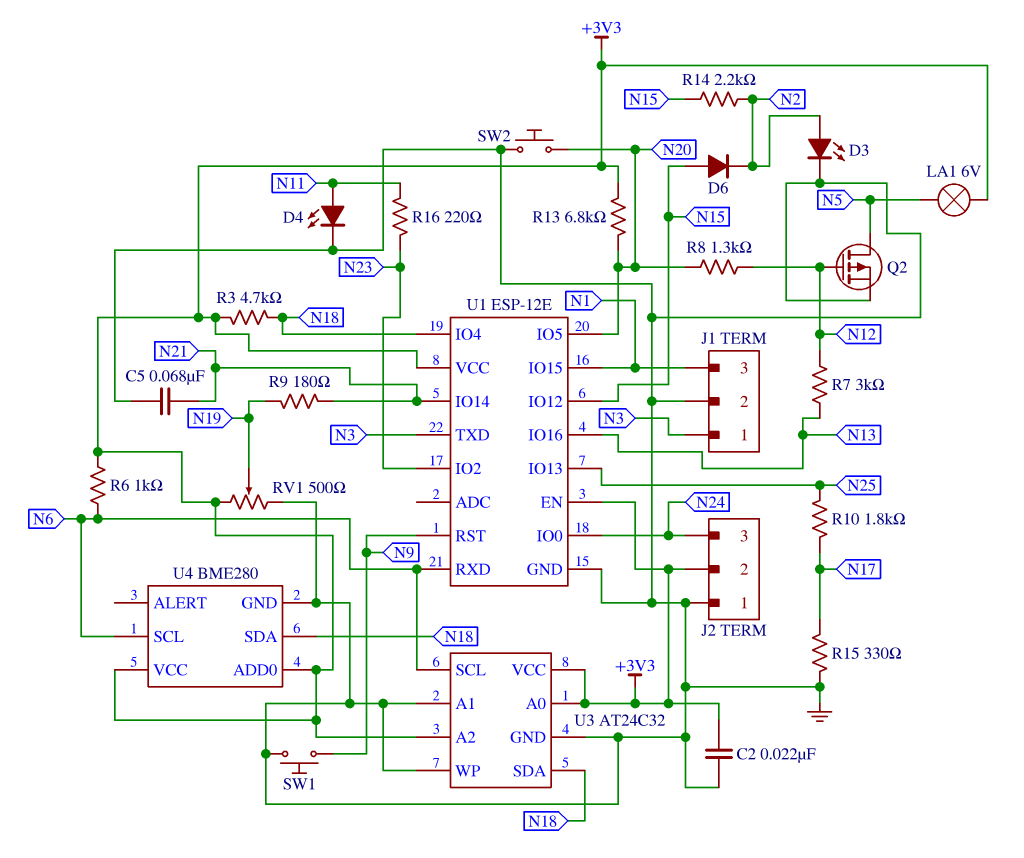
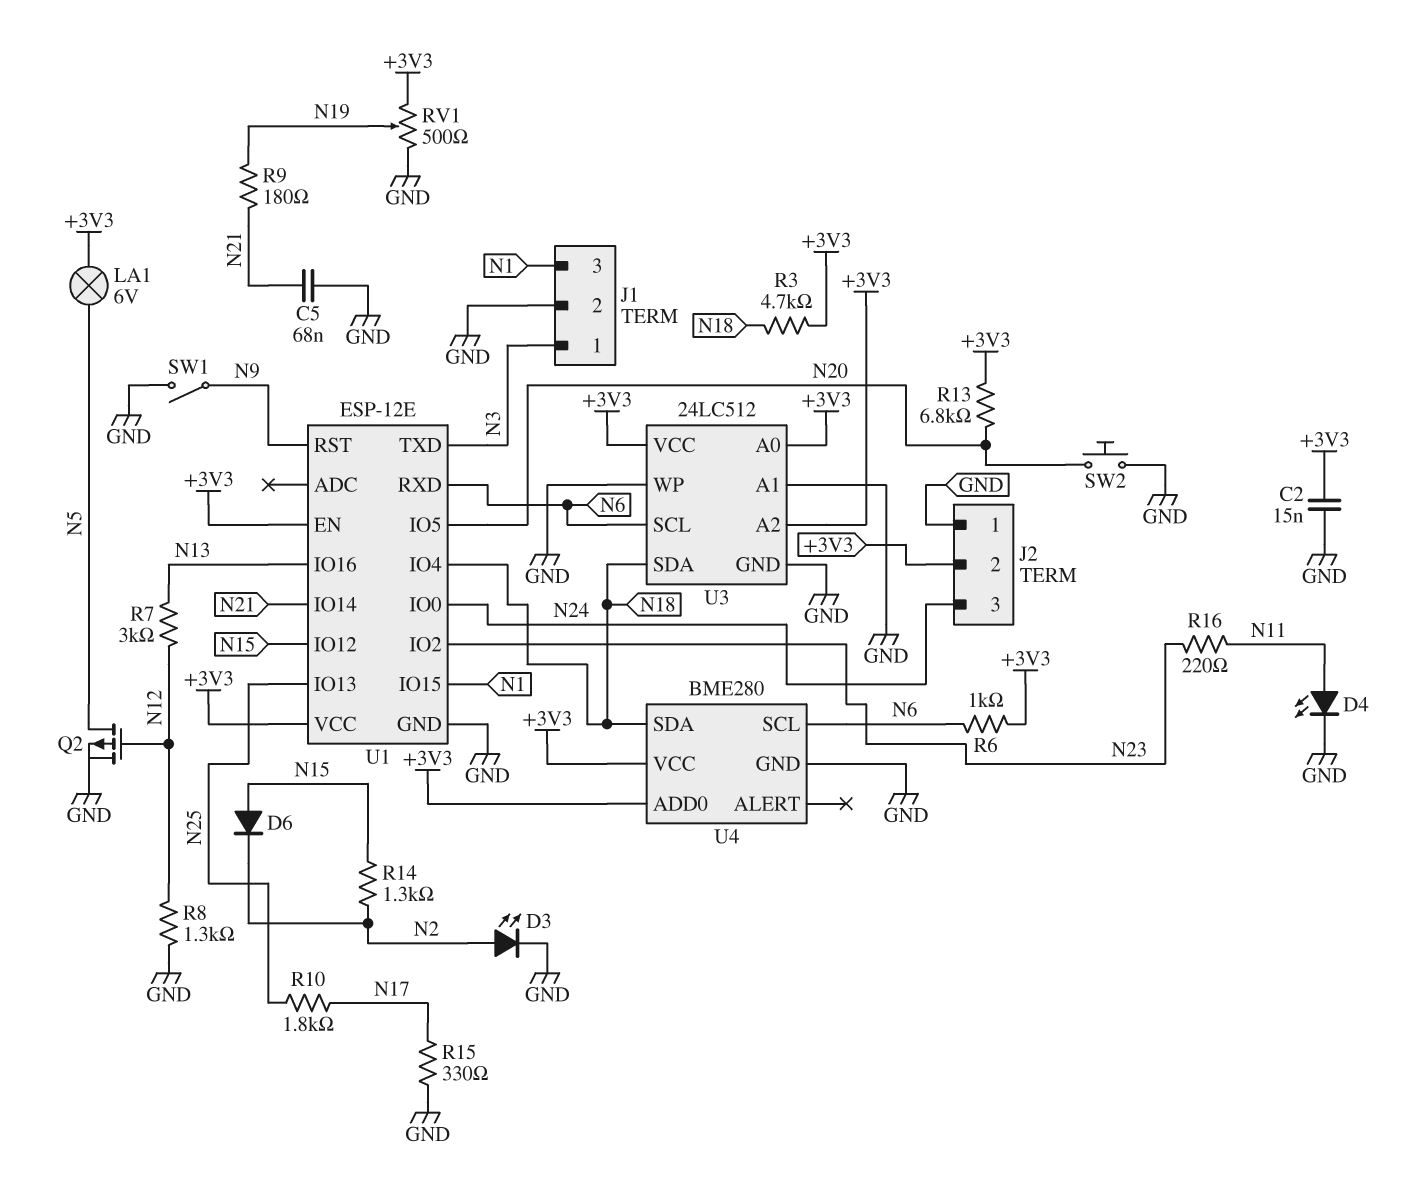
C2: 22nF (+3V3, GND) -> 15nF (+3V3, GND)
R8: 1.3k (N12, N20) -> 1.3k (GND, N12)
R14: 2.2k (N2, N15) -> 1.3k (N2, N15)
SW1: button (GND, N9) -> switch (GND, N9)
U3: AT24C32 -> 24LC512

